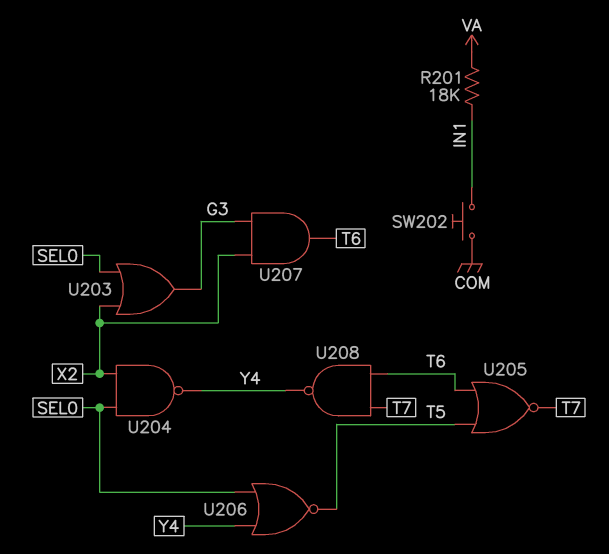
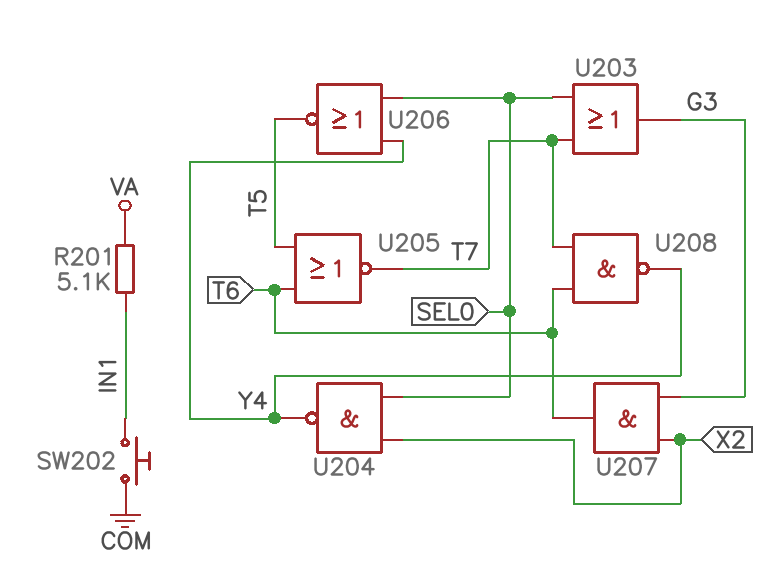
R201: 18k (IN1, VA) -> 5.1k (IN1, VA)
U203: OR (in SEL0, in X2, out G3) -> OR (in SEL0, in T7, out G3)

